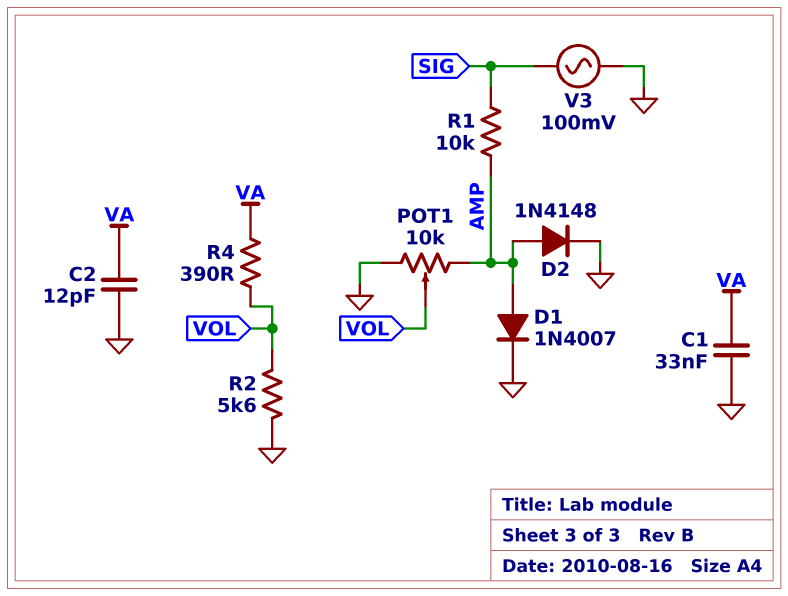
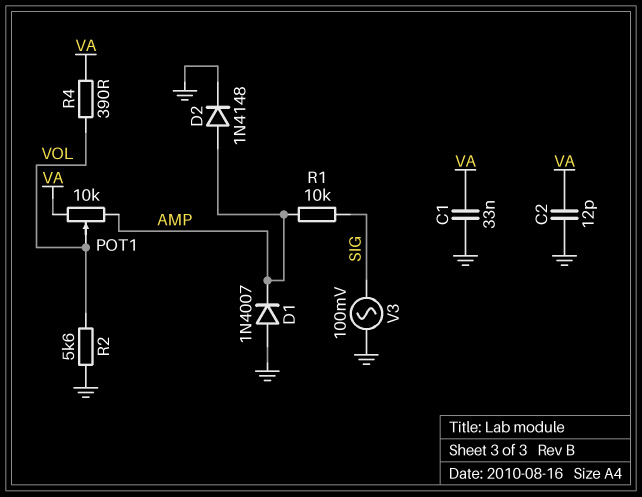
D1: diode 1N4007 (A AMP, K GND) -> diode 1N4007 (A GND, K AMP)
POT1: 10k (AMP, GND, wiper VOL) -> 10k (AMP, VA, wiper VOL)

